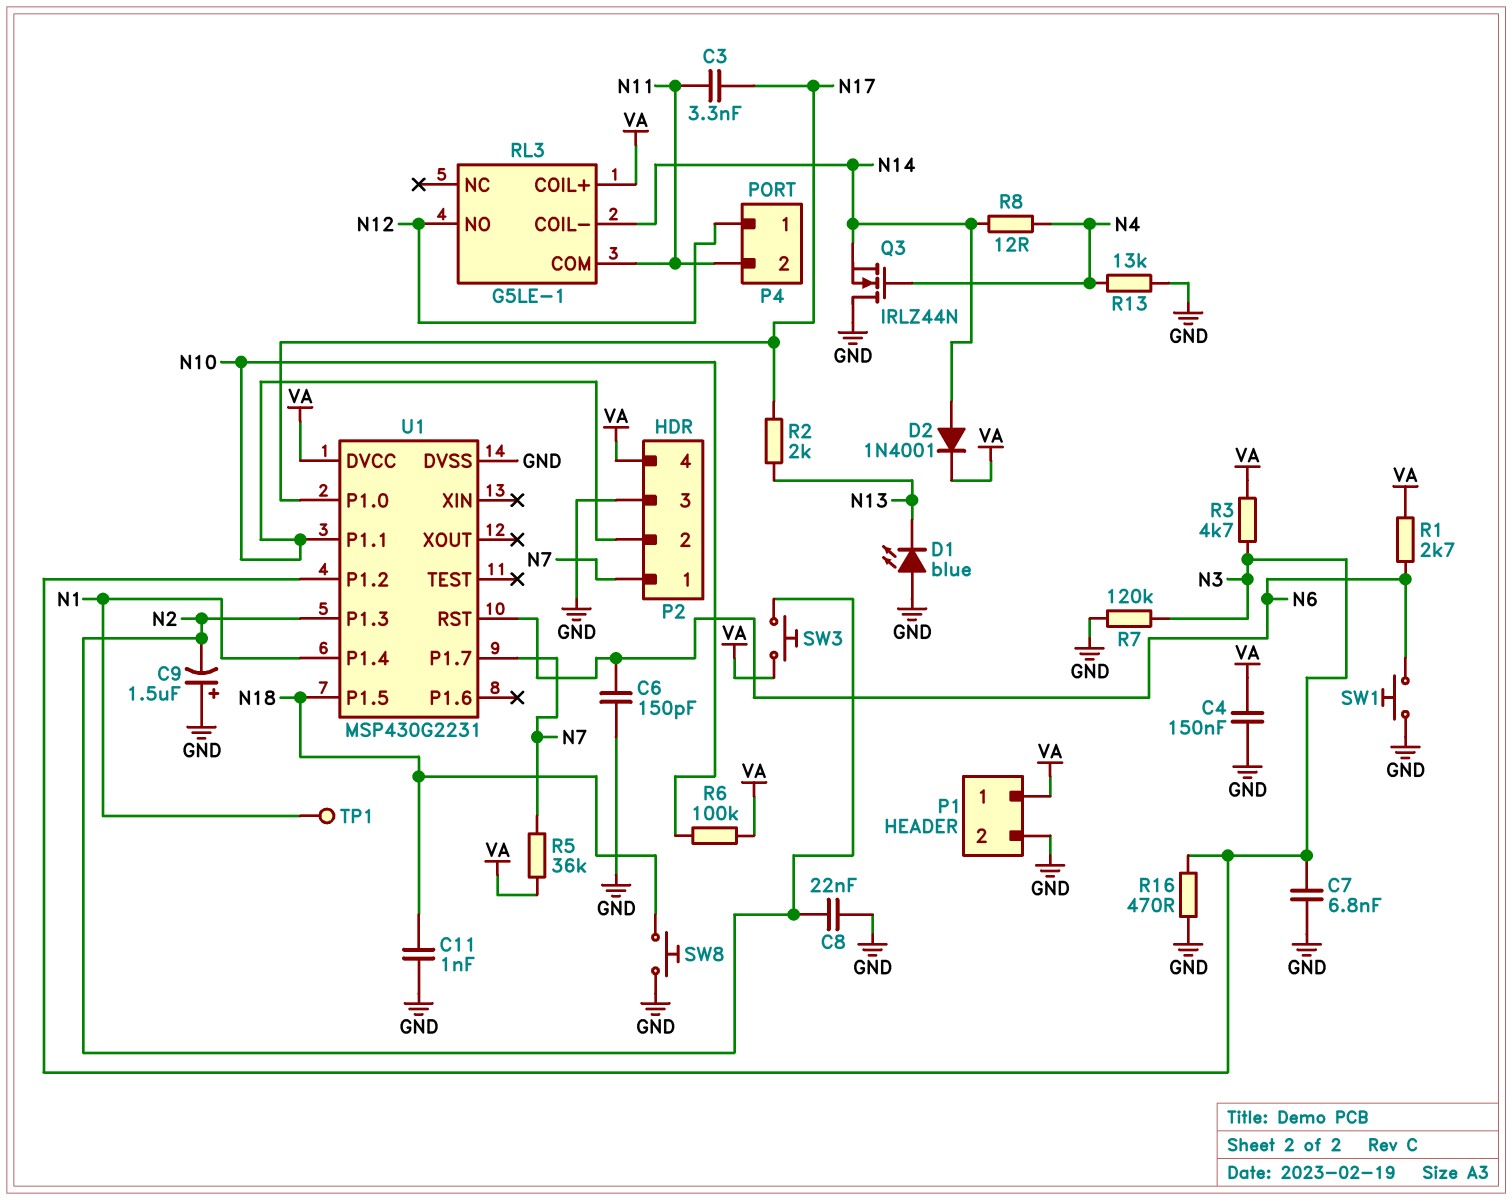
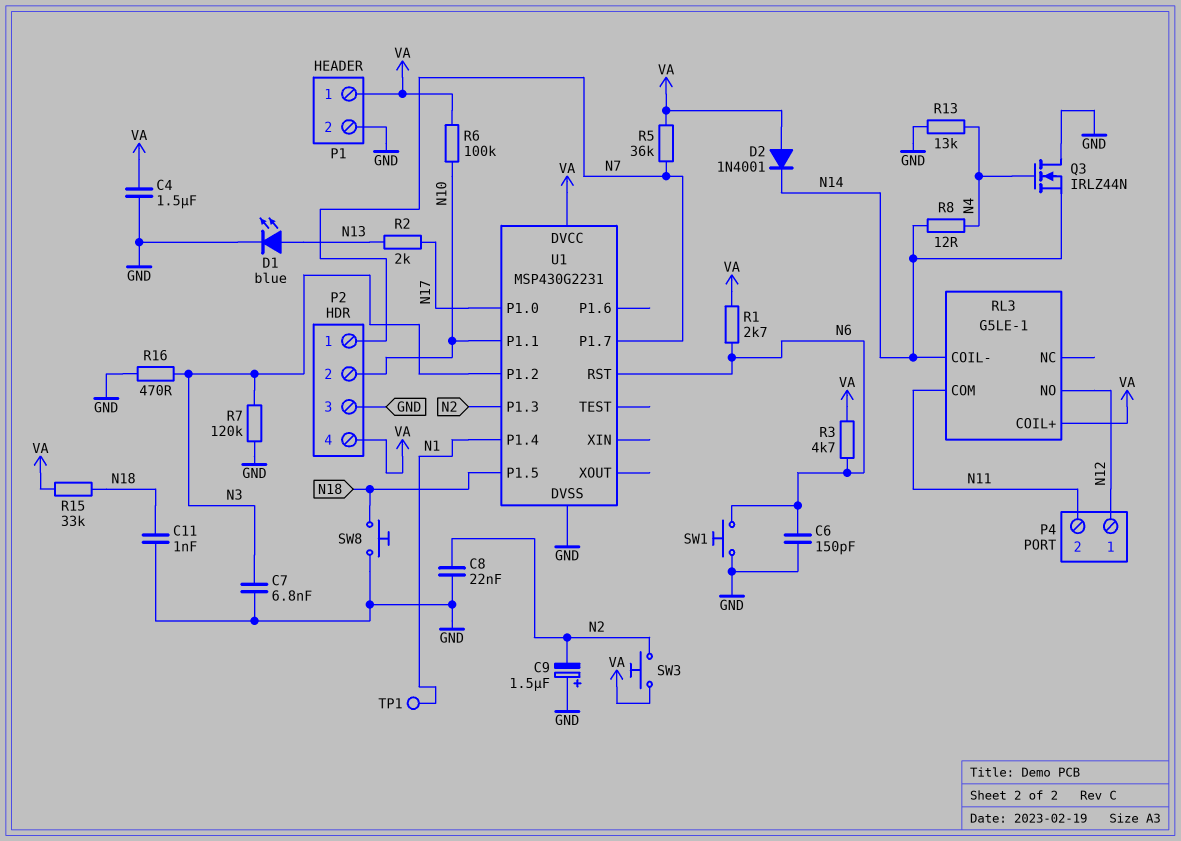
C3: 3.3nF (N11, N17) -> none
C4: 150nF (GND, VA) -> 1.5uF (GND, VA)
D1: LED blue (A GND, K N13) -> LED blue (A N13, K GND)
D2: diode 1N4001 (A N14, K VA) -> diode 1N4001 (A VA, K N14)
R3: 4.7k (N3, VA) -> 4.7k (N6, VA)
R15: none -> 33k (N18, VA)

